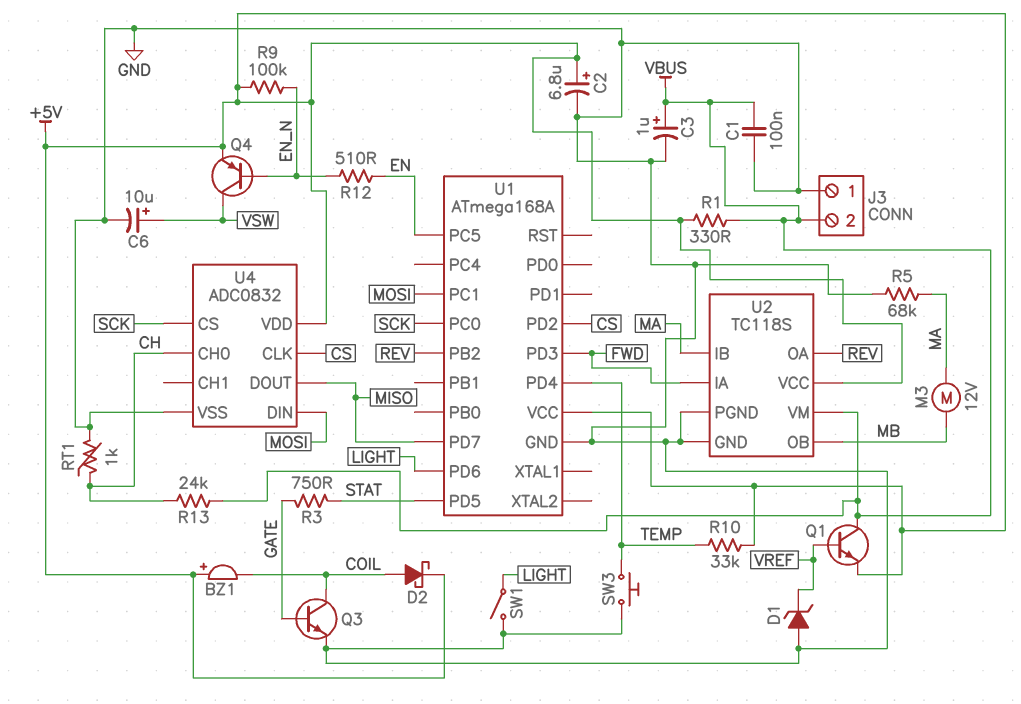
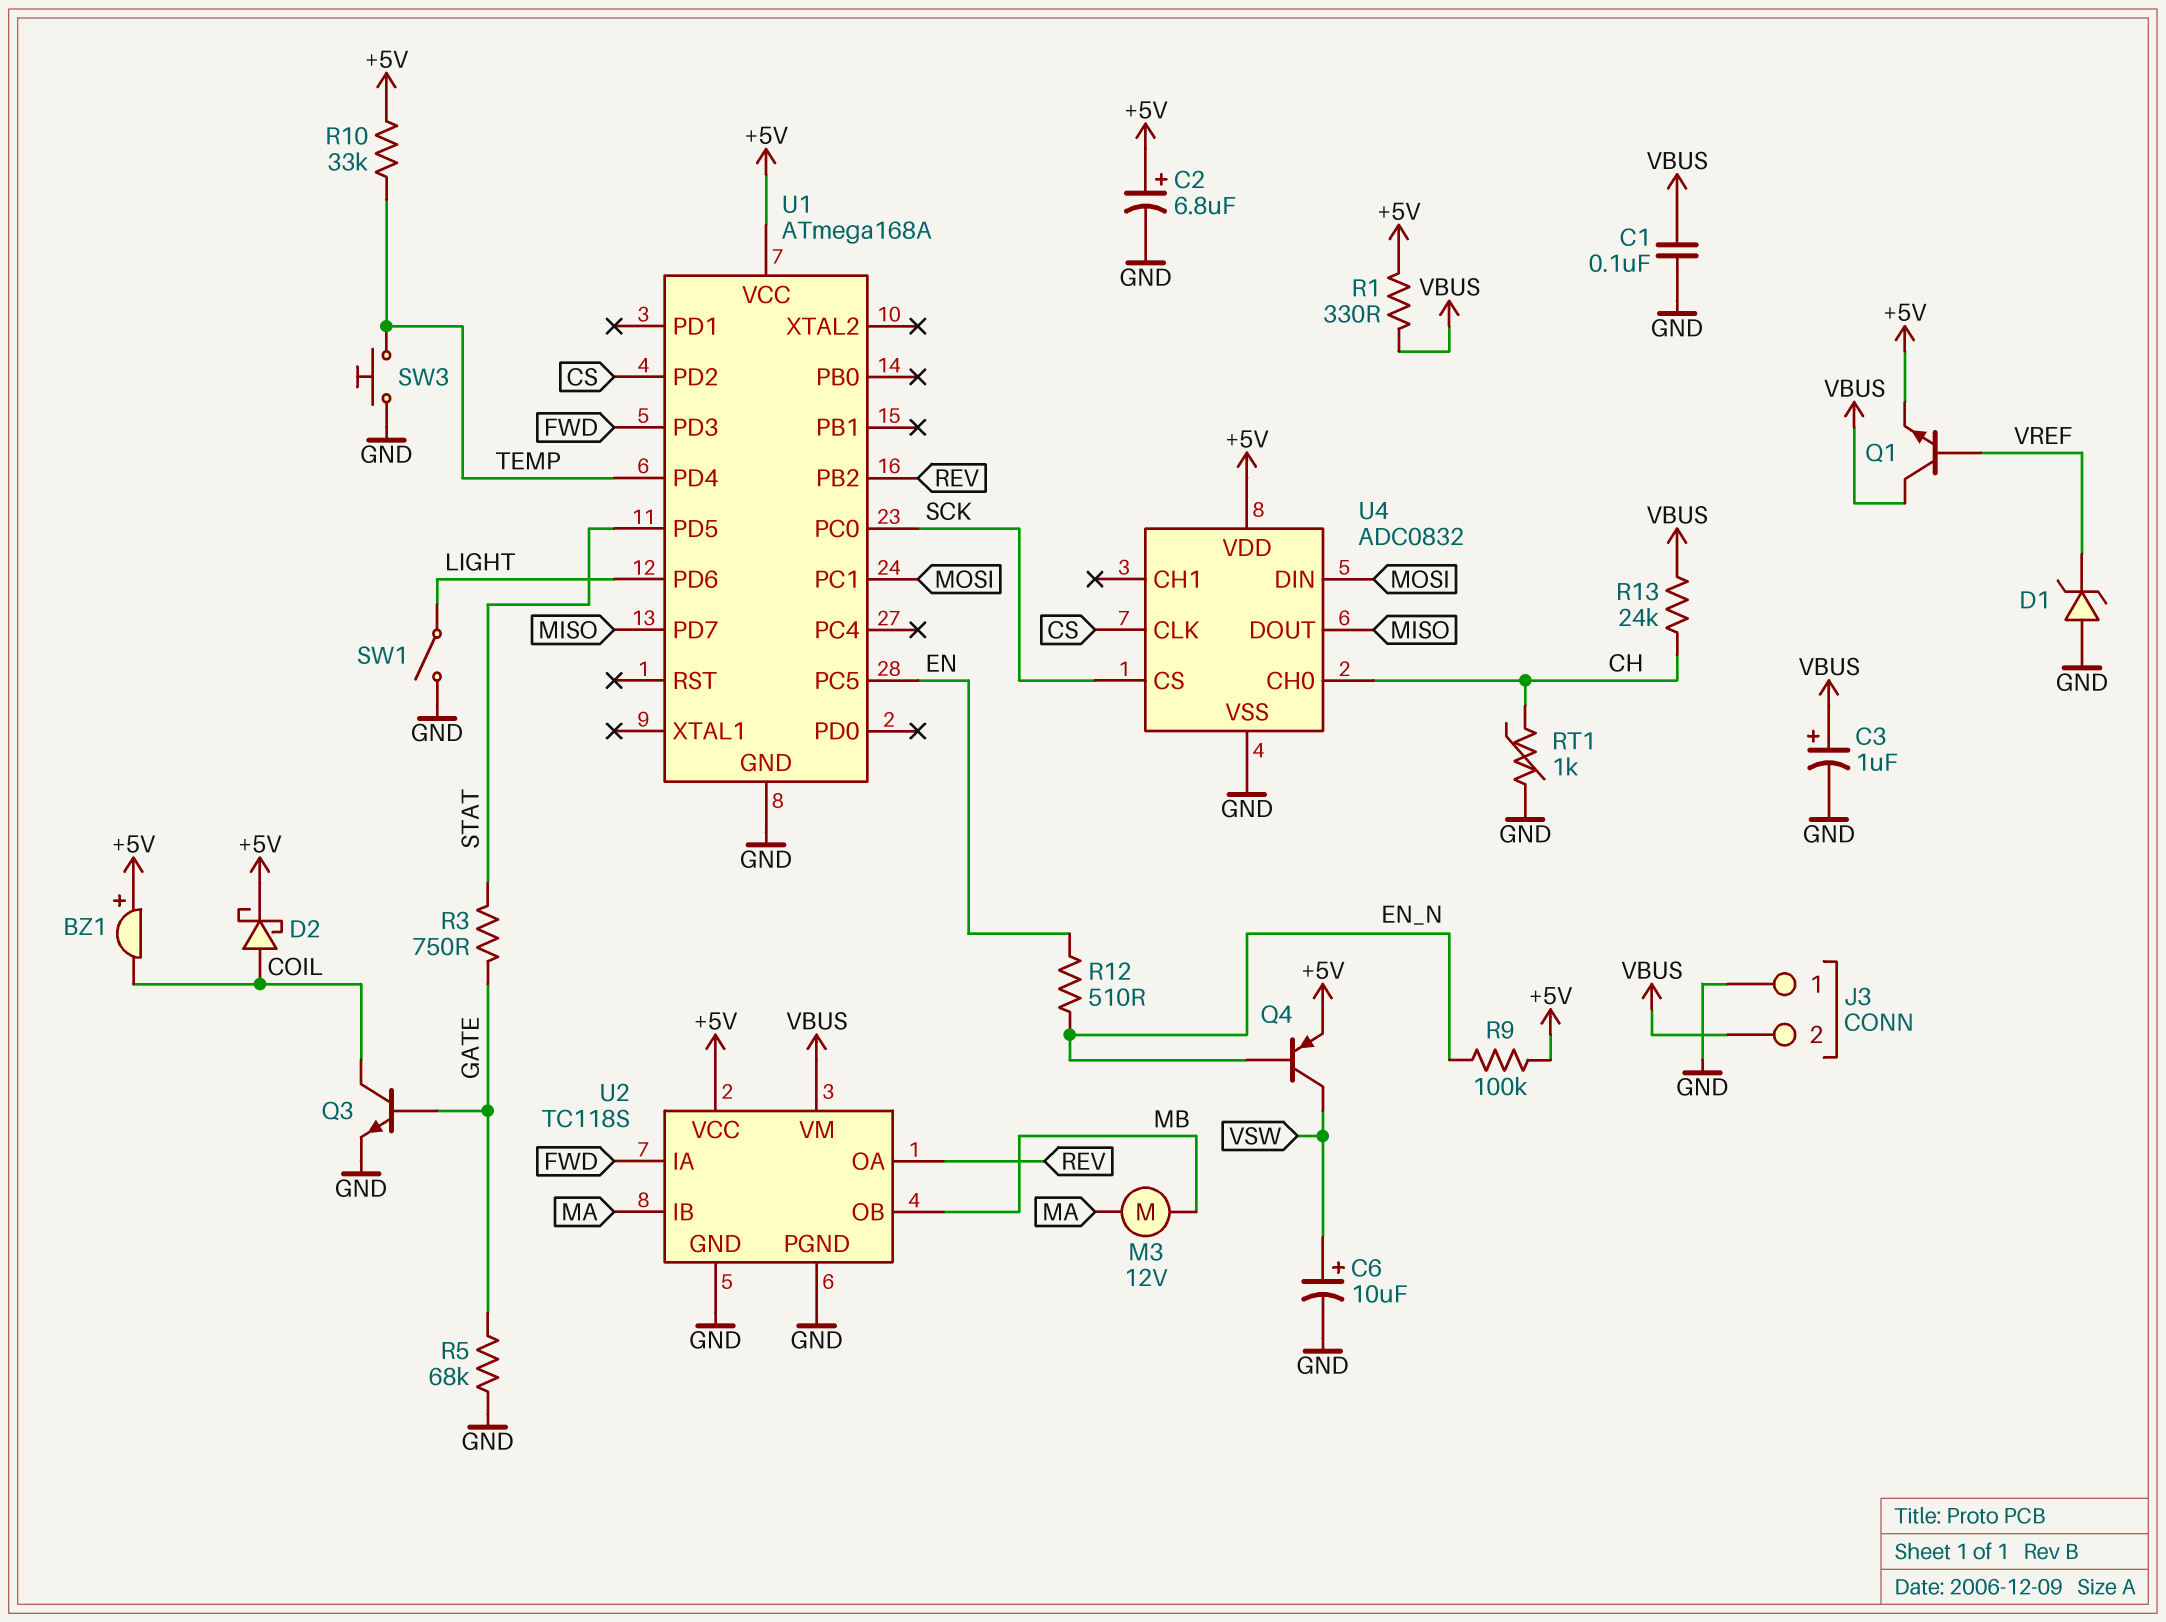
R5: 68k (GND, MA) -> 68k (GATE, GND)

